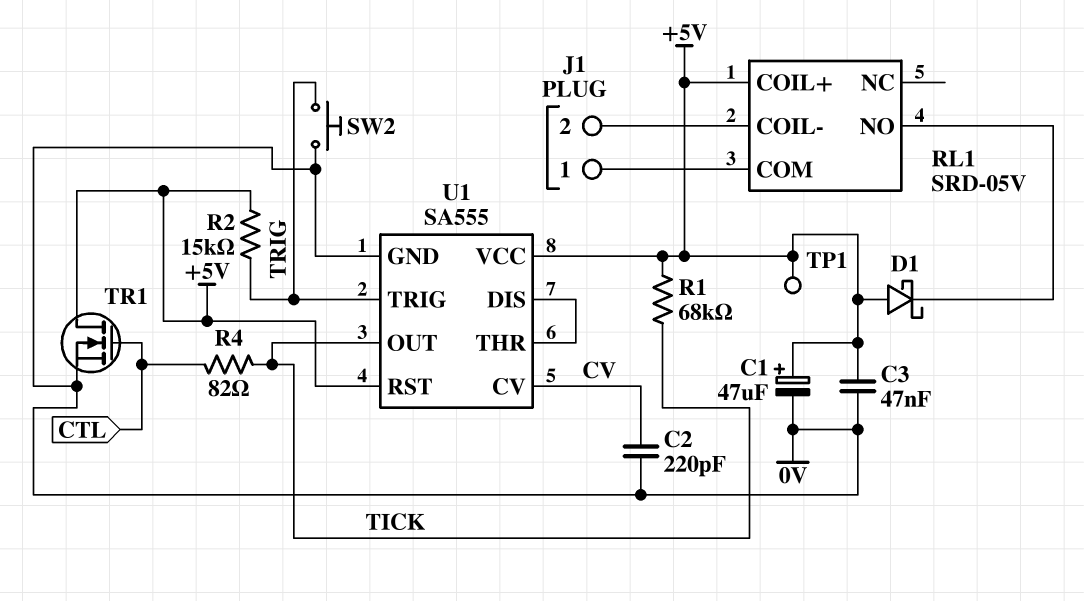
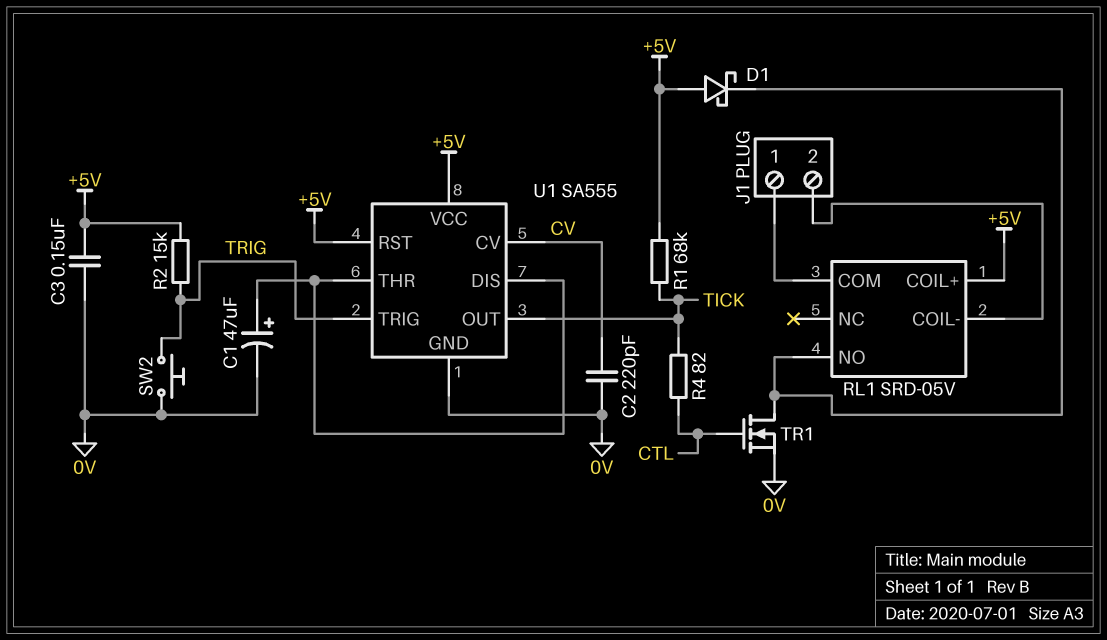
C1: 47uF (plus +5V, minus 0V) -> 47uF (plus U1/DIS, minus 0V)
C3: 47nF (+5V, 0V) -> 150nF (+5V, 0V)
TP1: test point (+5V) -> none
TR1: NMOS (G CTL, D +5V, S 0V) -> NMOS (G CTL, D RL1/NO, S 0V)

